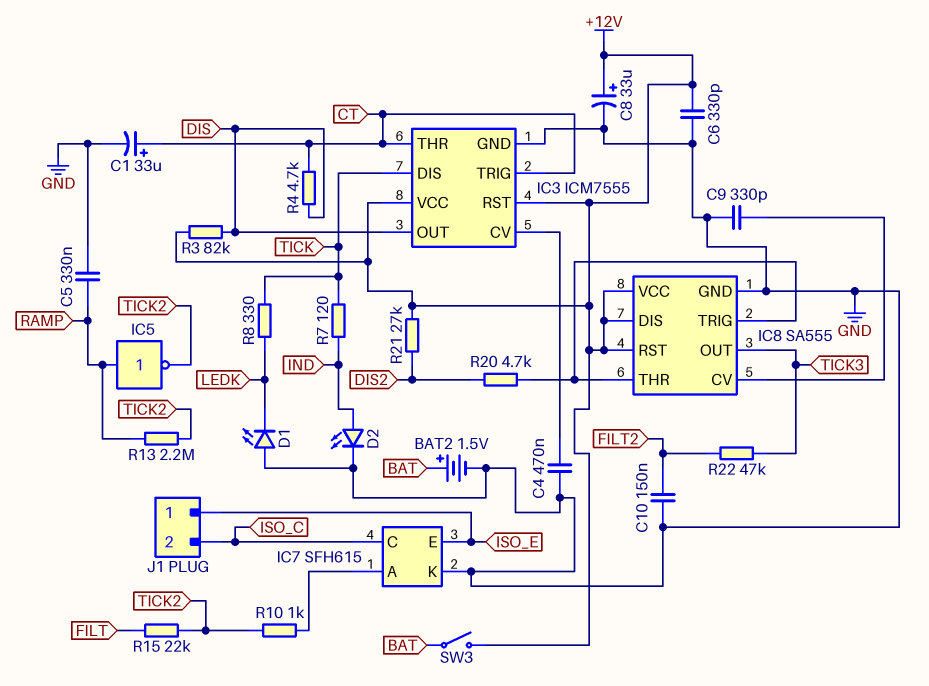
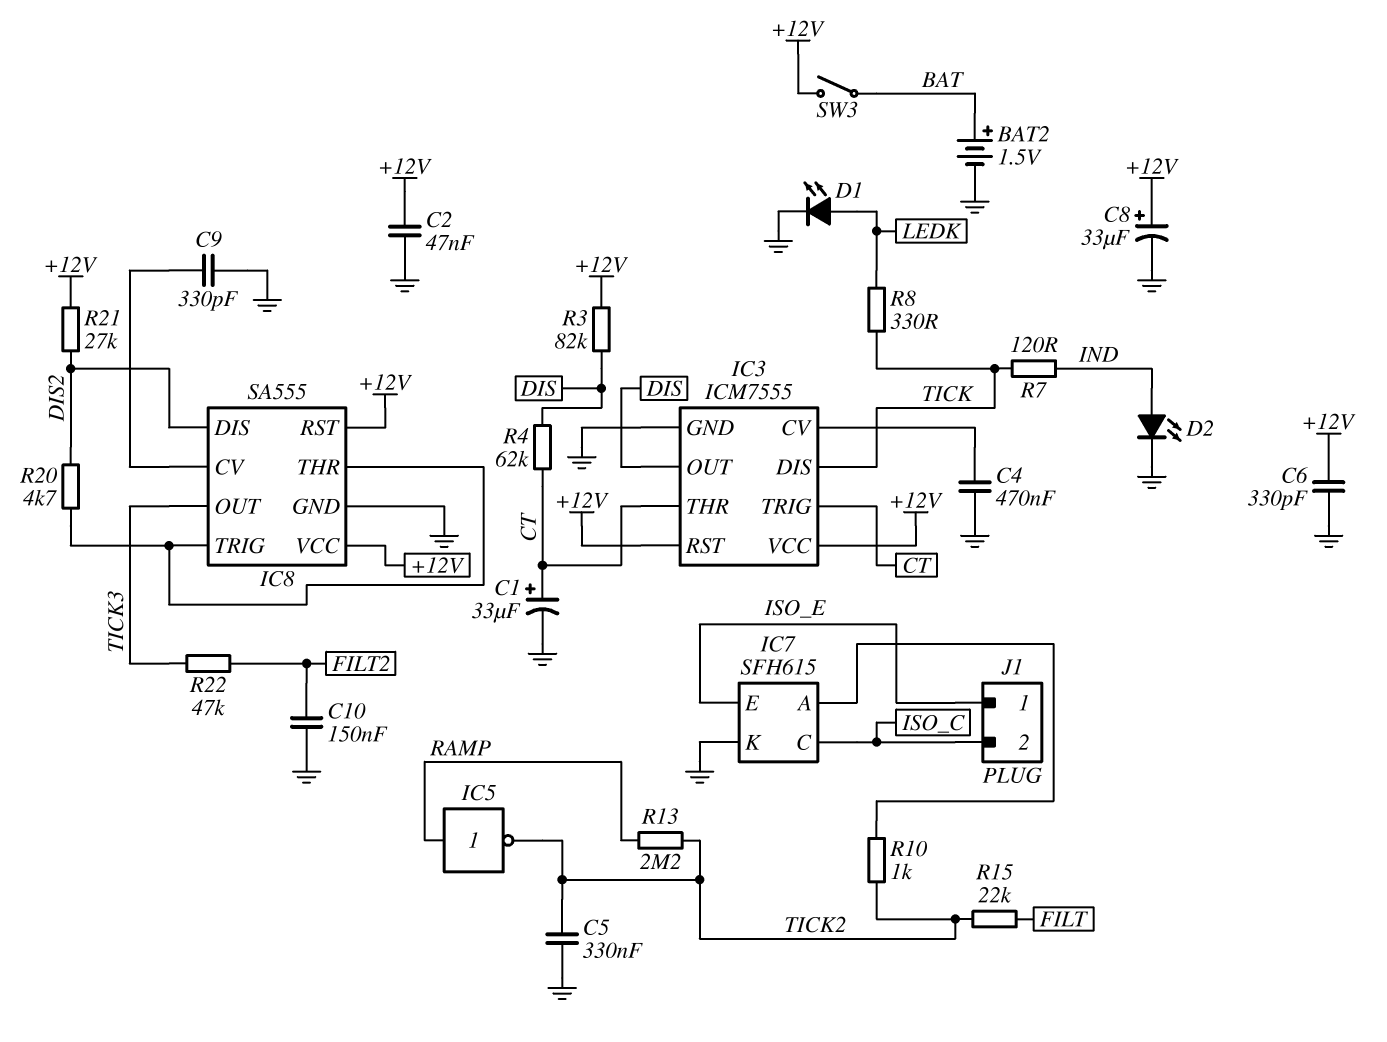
C2: none -> 47nF (+12V, GND)
C5: 330nF (GND, RAMP) -> 330nF (GND, TICK2)
D1: LED (A GND, K LEDK) -> LED (A LEDK, K GND)
IC8 pin DIS: +12V -> DIS2
R4: 4.7k (CT, DIS) -> 62k (CT, DIS)

